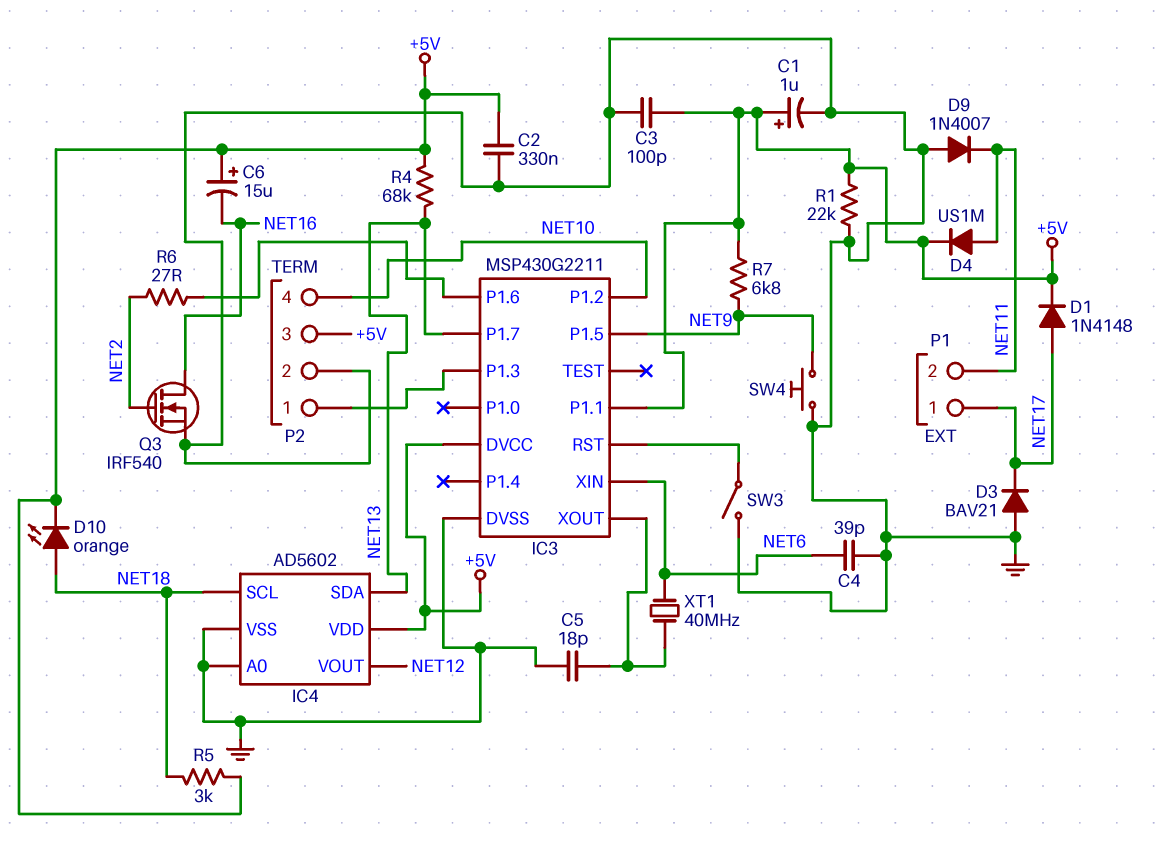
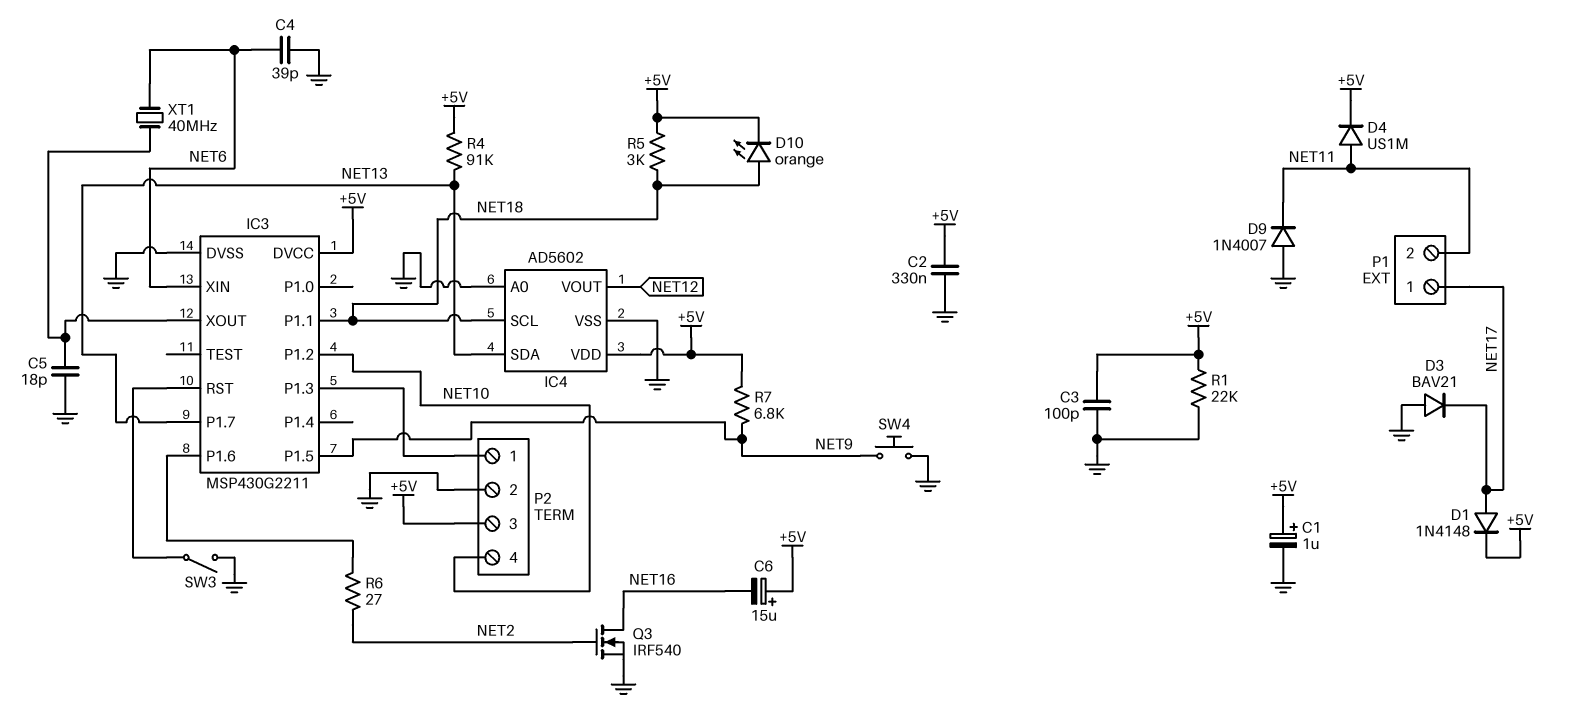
IC3 pin P1.1: +5V -> NET18
R4: 68k (+5V, NET13) -> 91k (+5V, NET13)

